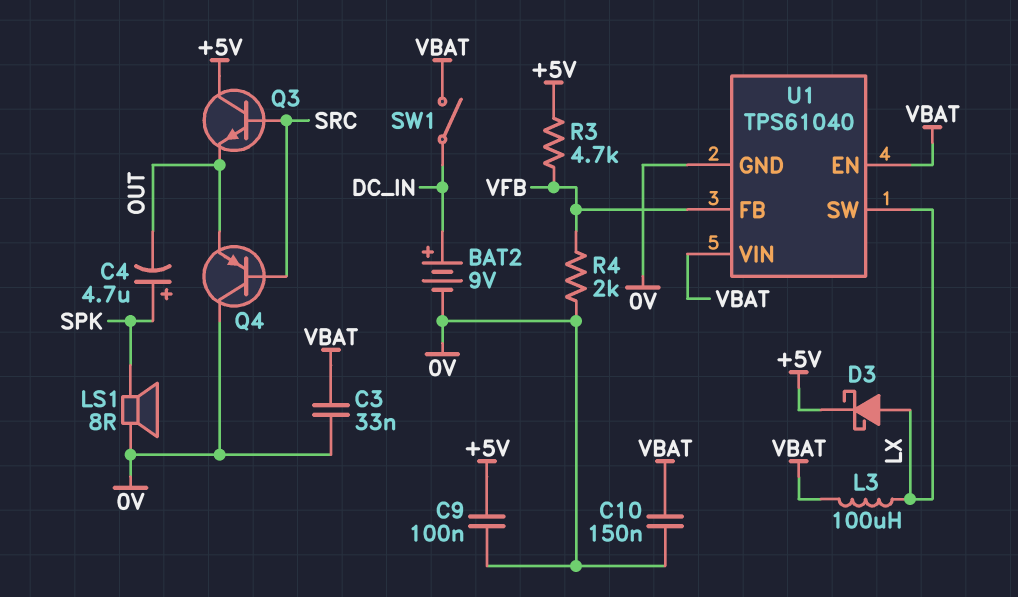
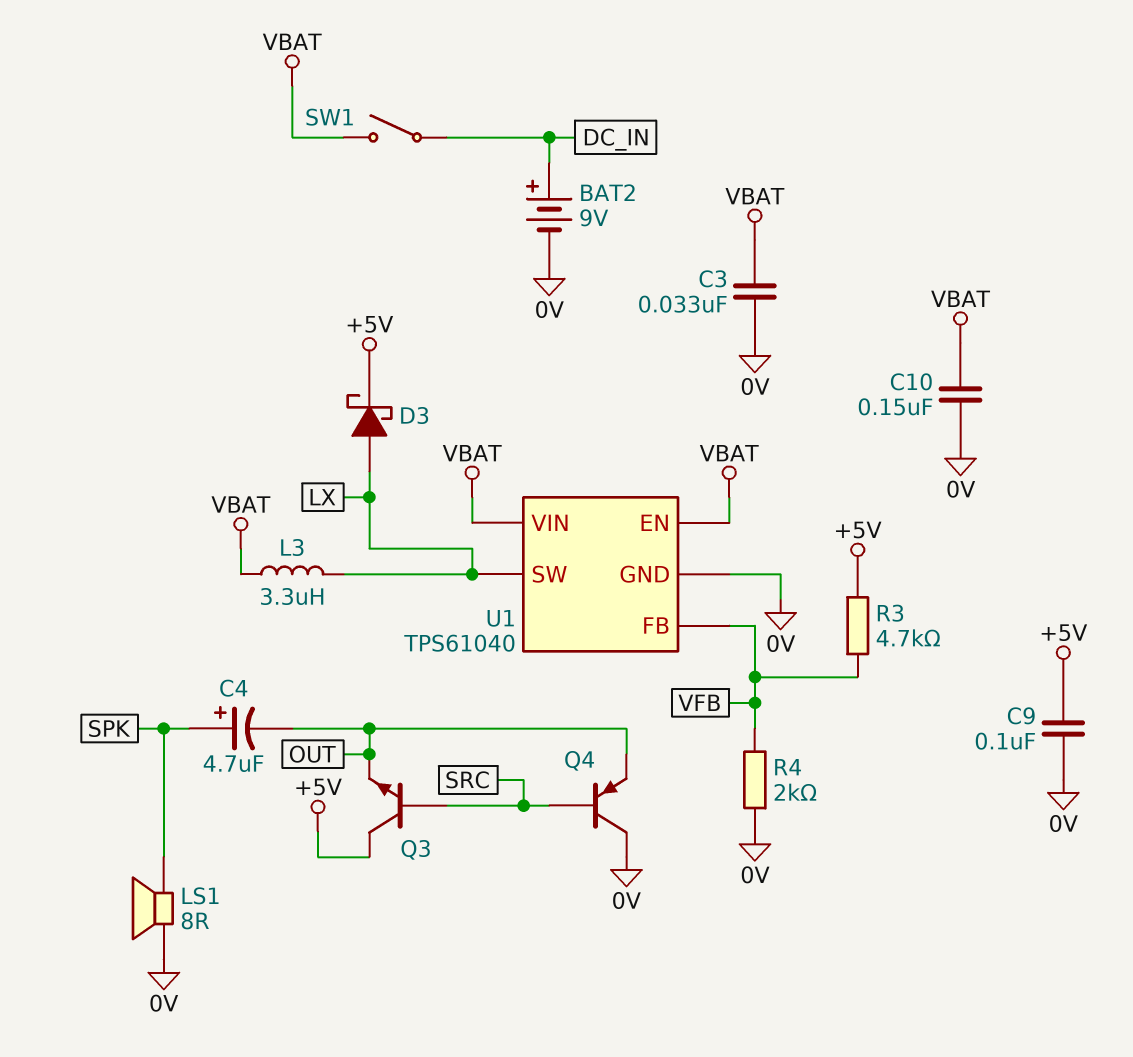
L3: 100uH (LX, VBAT) -> 3.3uH (LX, VBAT)

